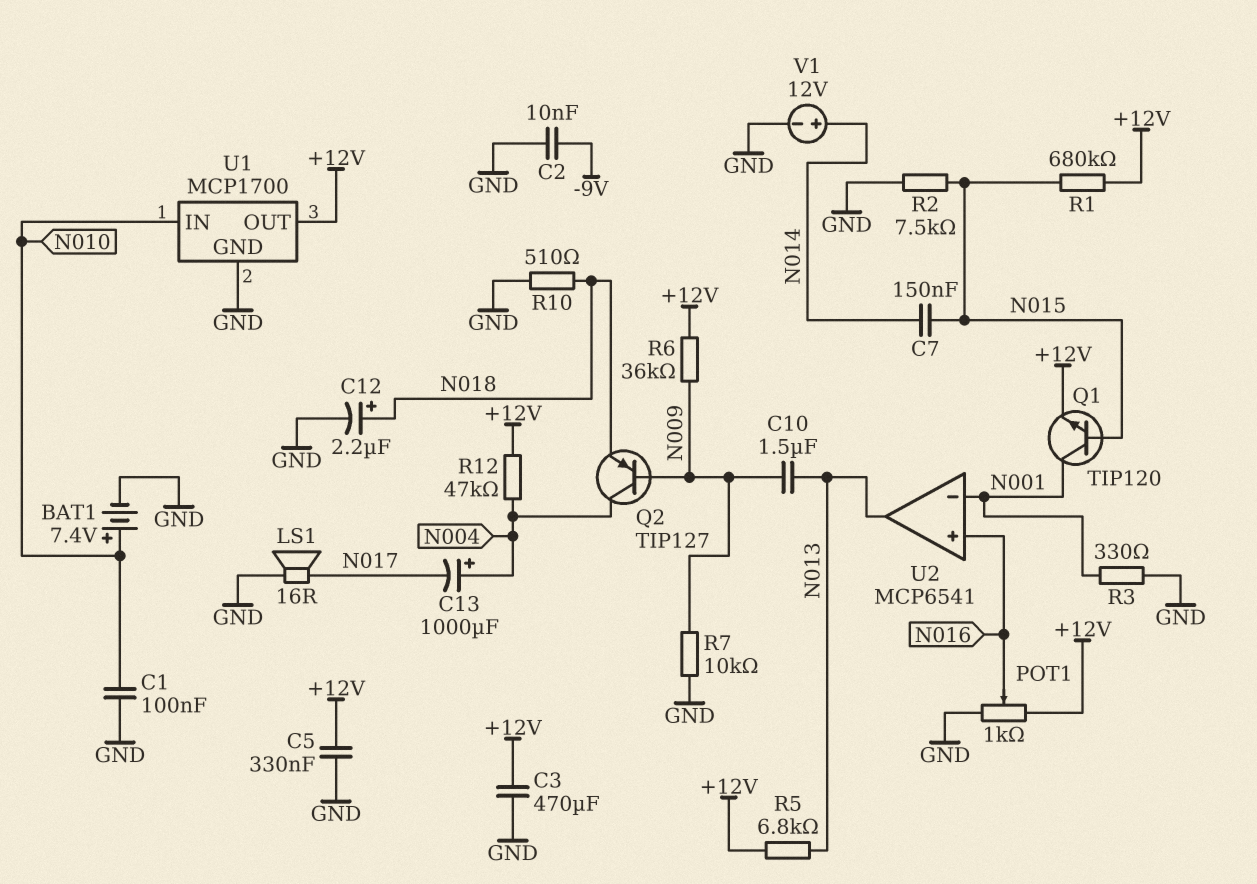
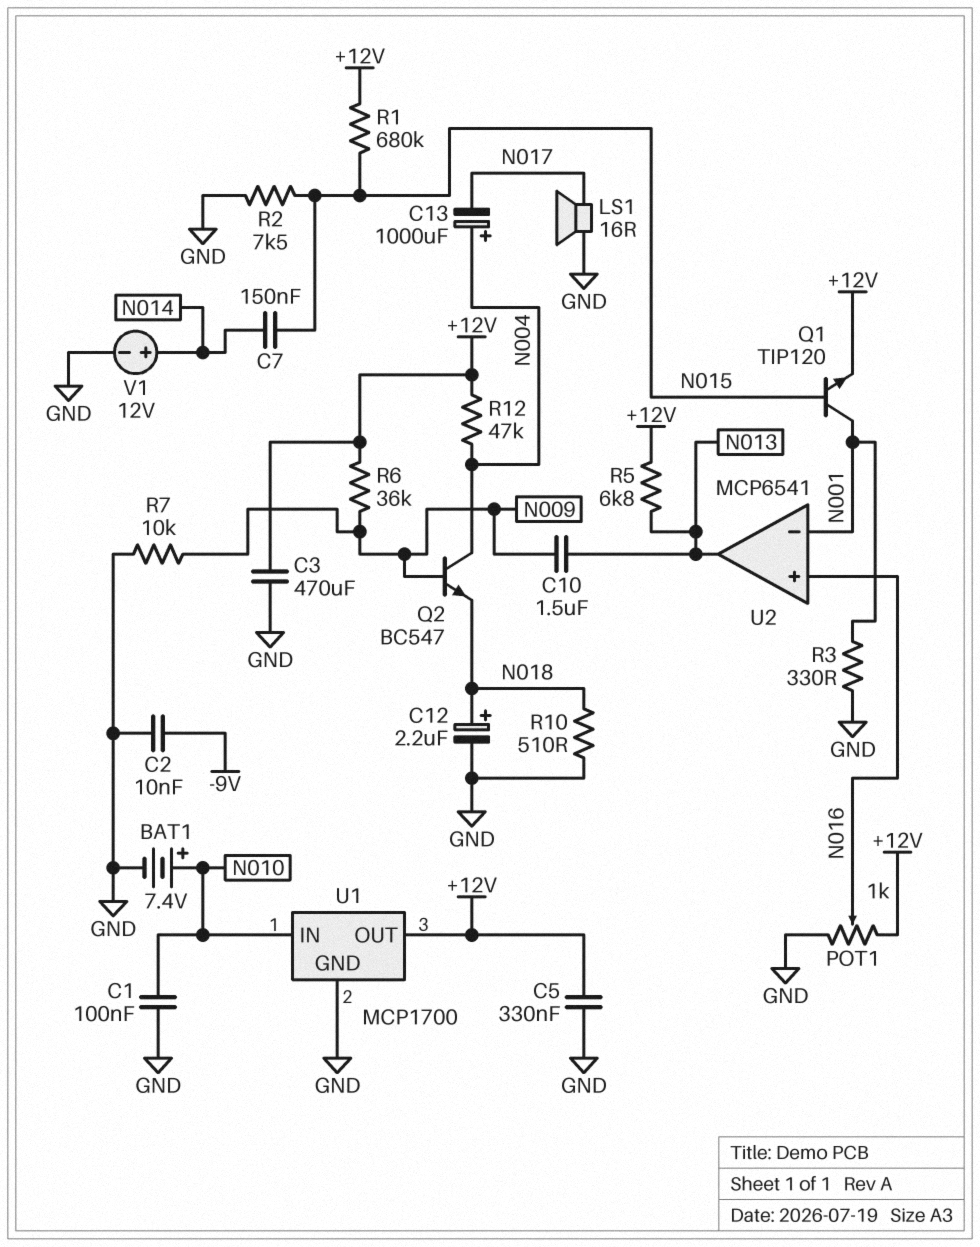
Q2: PNP TIP127 (B N009, C N004, E N018) -> NPN BC547 (B N009, C N004, E N018)

